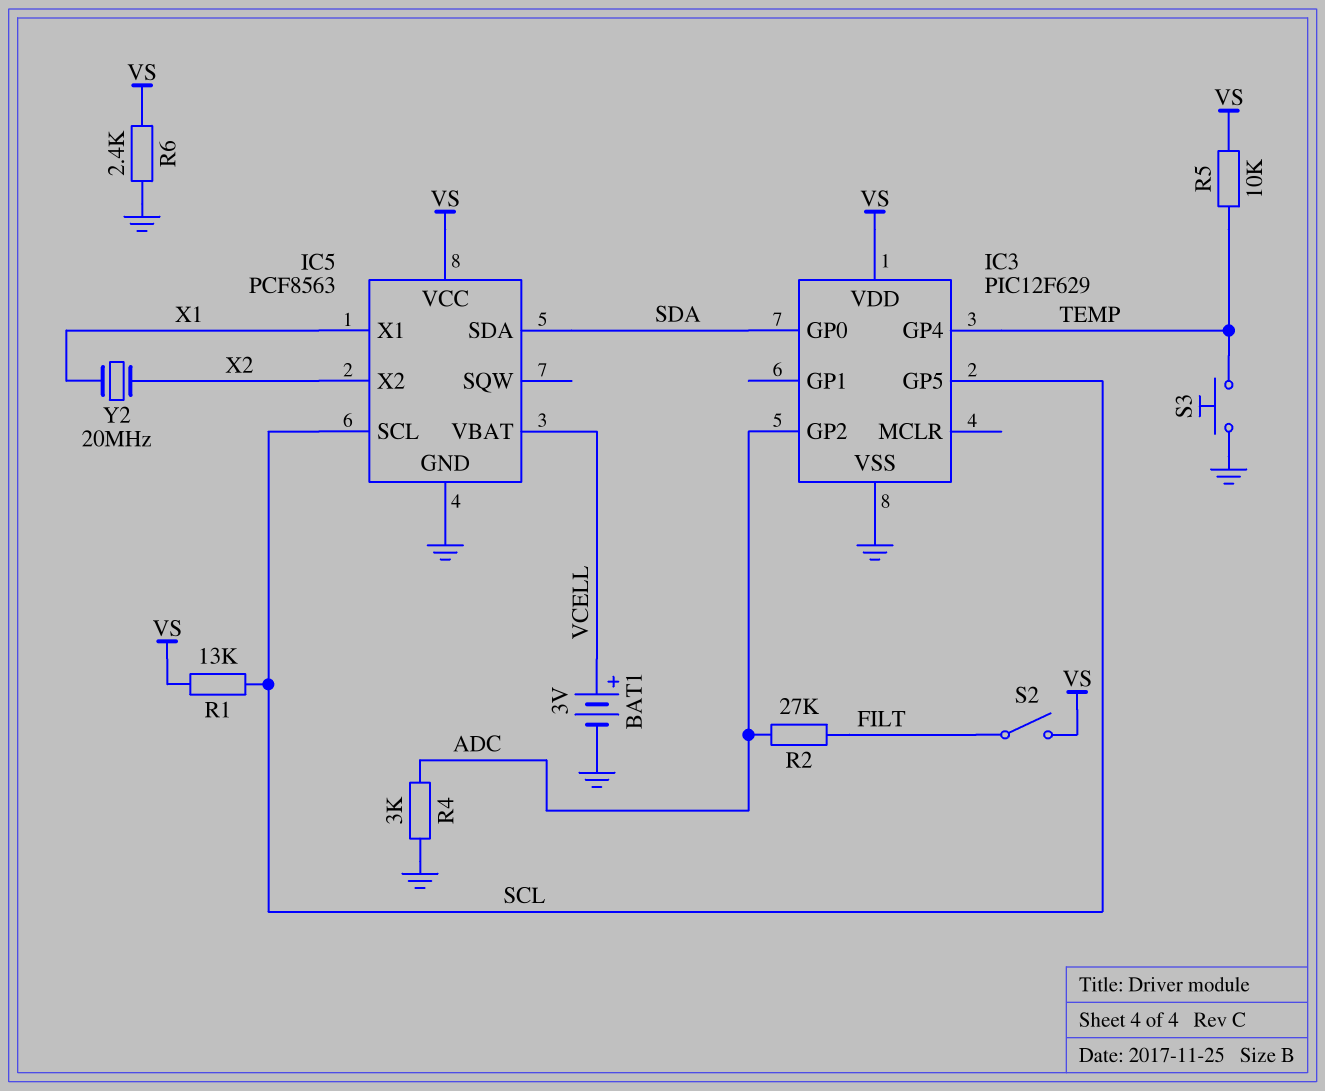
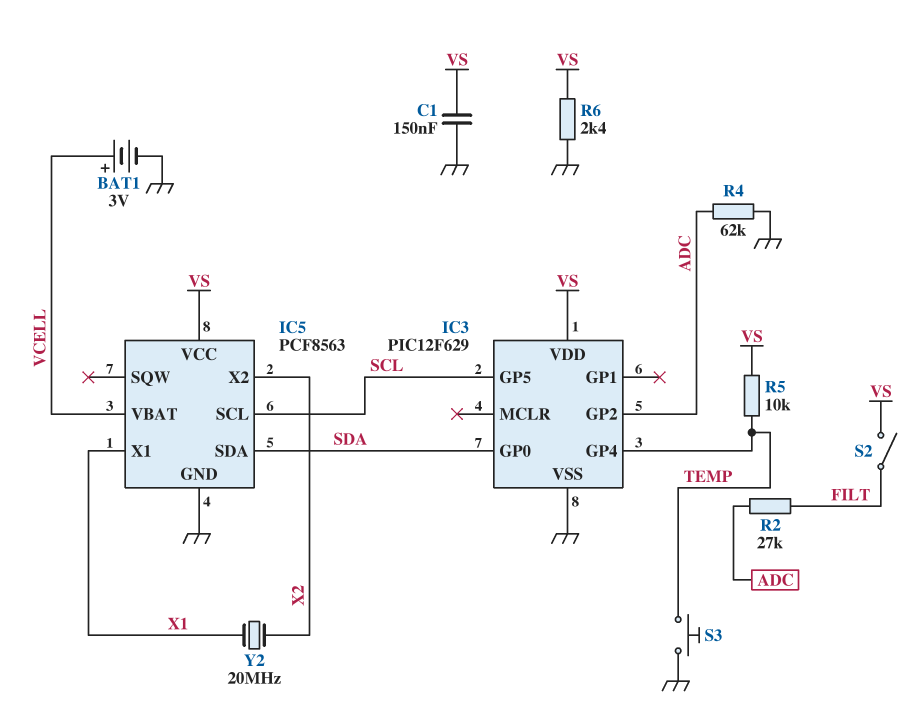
C1: none -> 150nF (GND, VS)
R1: 13k (SCL, VS) -> none
R4: 3k (ADC, GND) -> 62k (ADC, GND)

